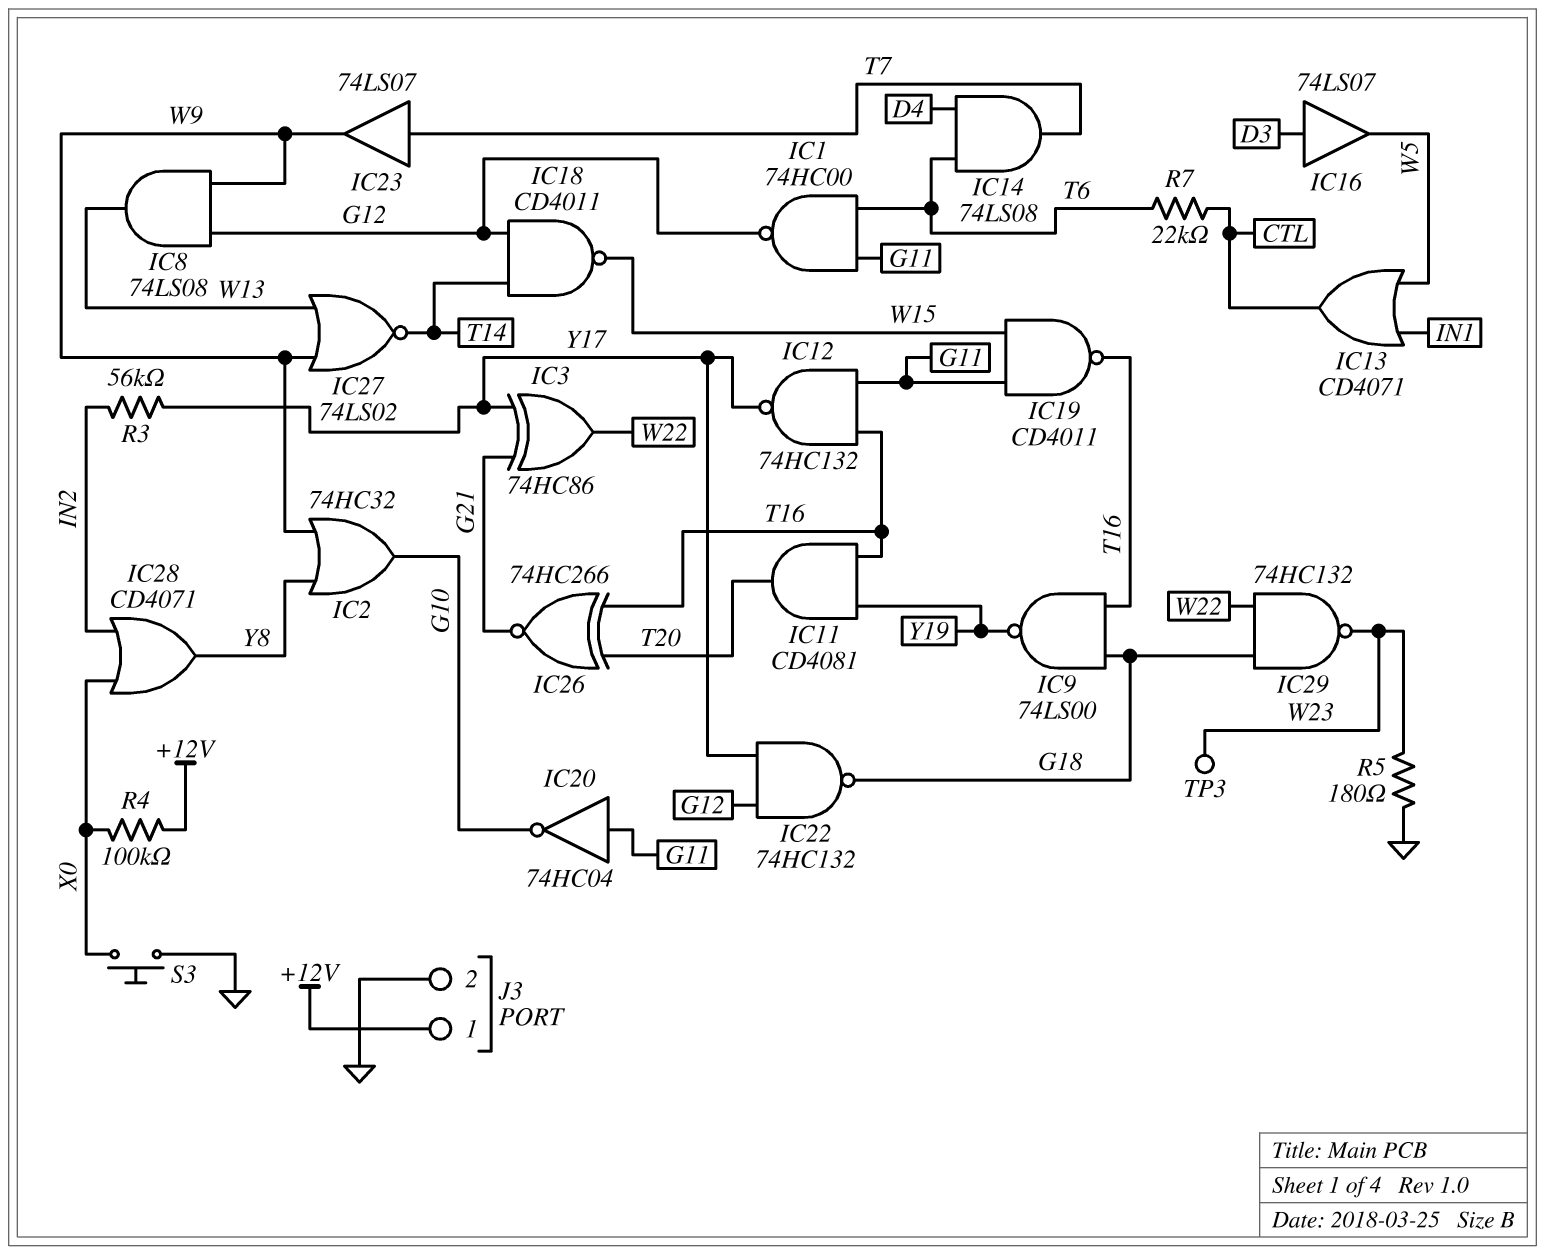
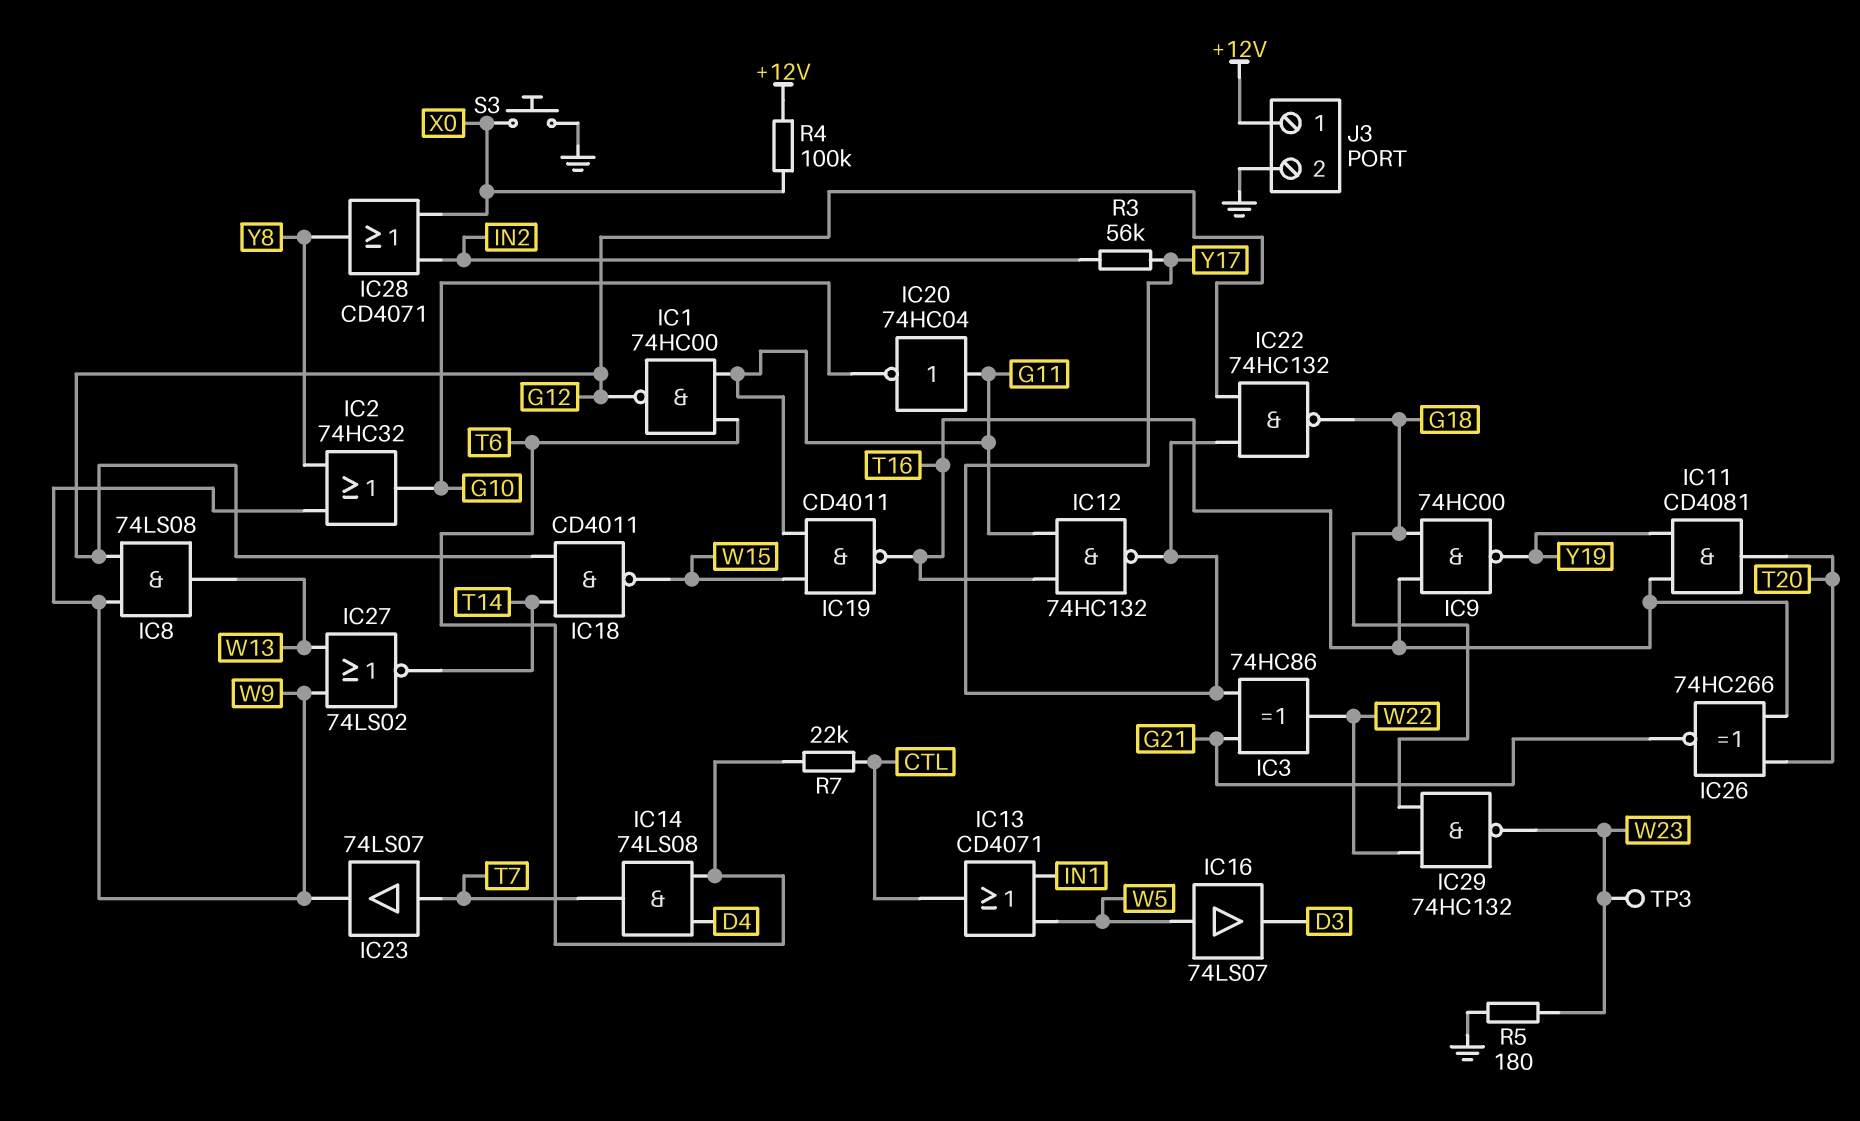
IC9: NAND 74LS00 (in G18, in T16, out Y19) -> NAND 74HC00 (in G18, in T16, out Y19)
IC16: buffer 74LS07 (in D3, out W5) -> buffer 74LS07 (in W5, out D3)

